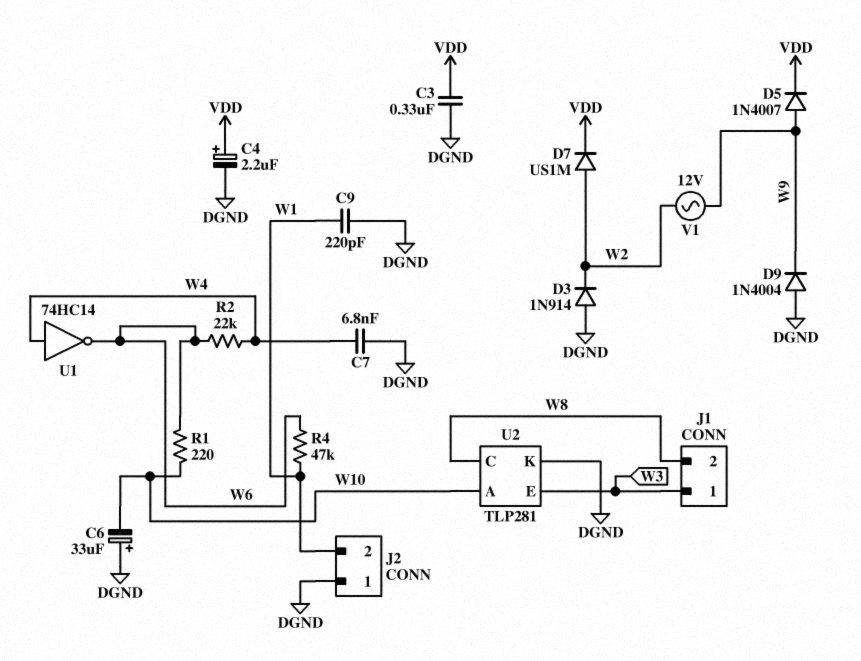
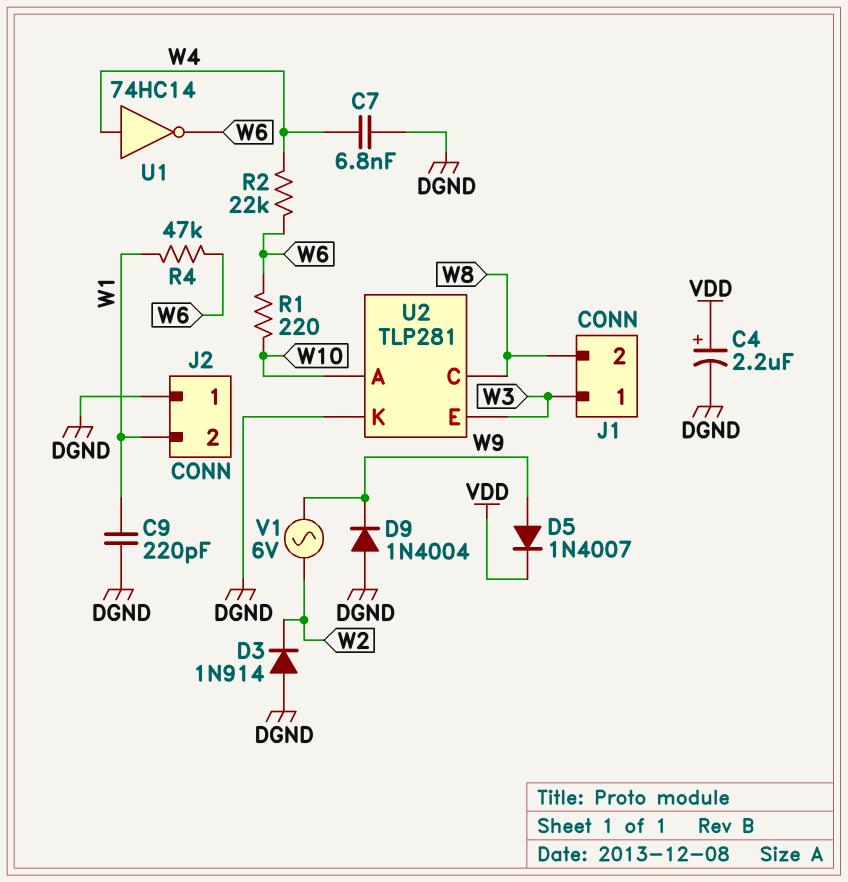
C3: 330nF (DGND, VDD) -> none
C6: 33uF (plus DGND, minus W10) -> none
D7: diode US1M (A W2, K VDD) -> none
V1: AC 12V (W2, W9) -> AC 6V (W2, W9)

